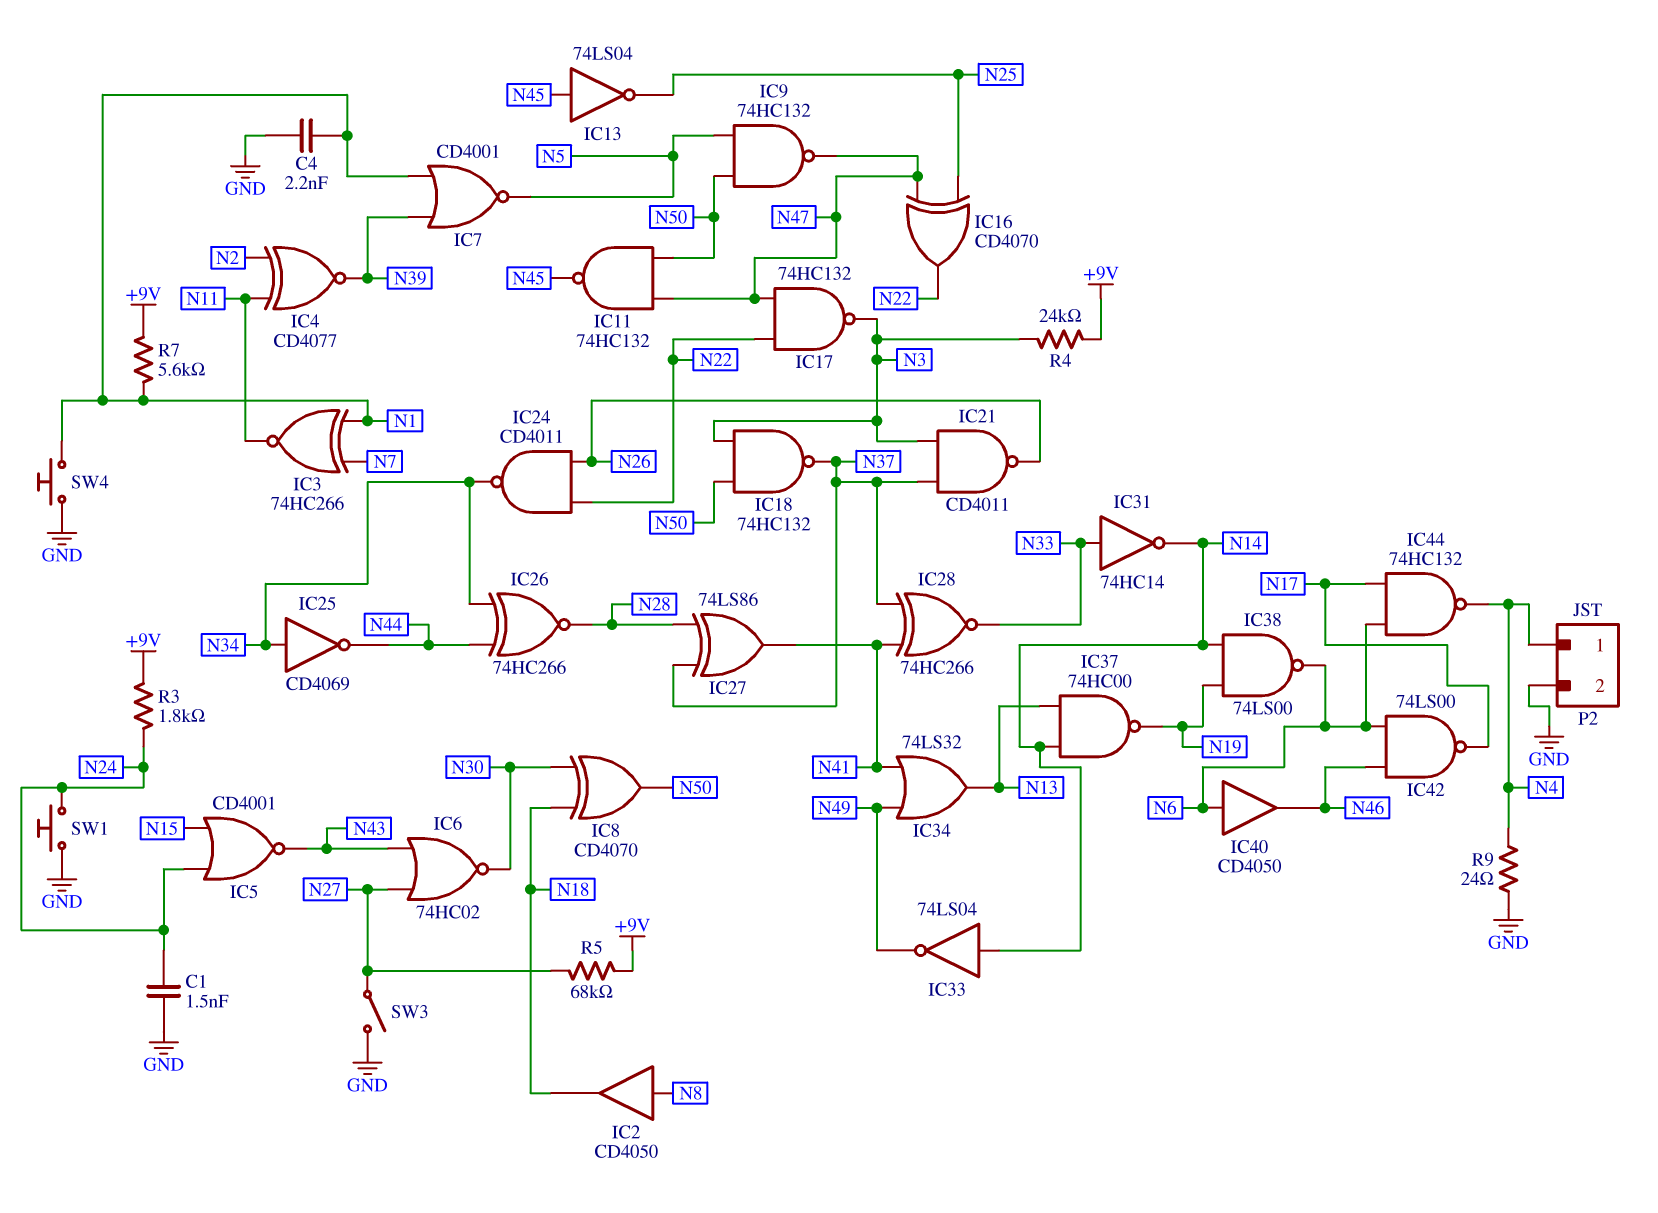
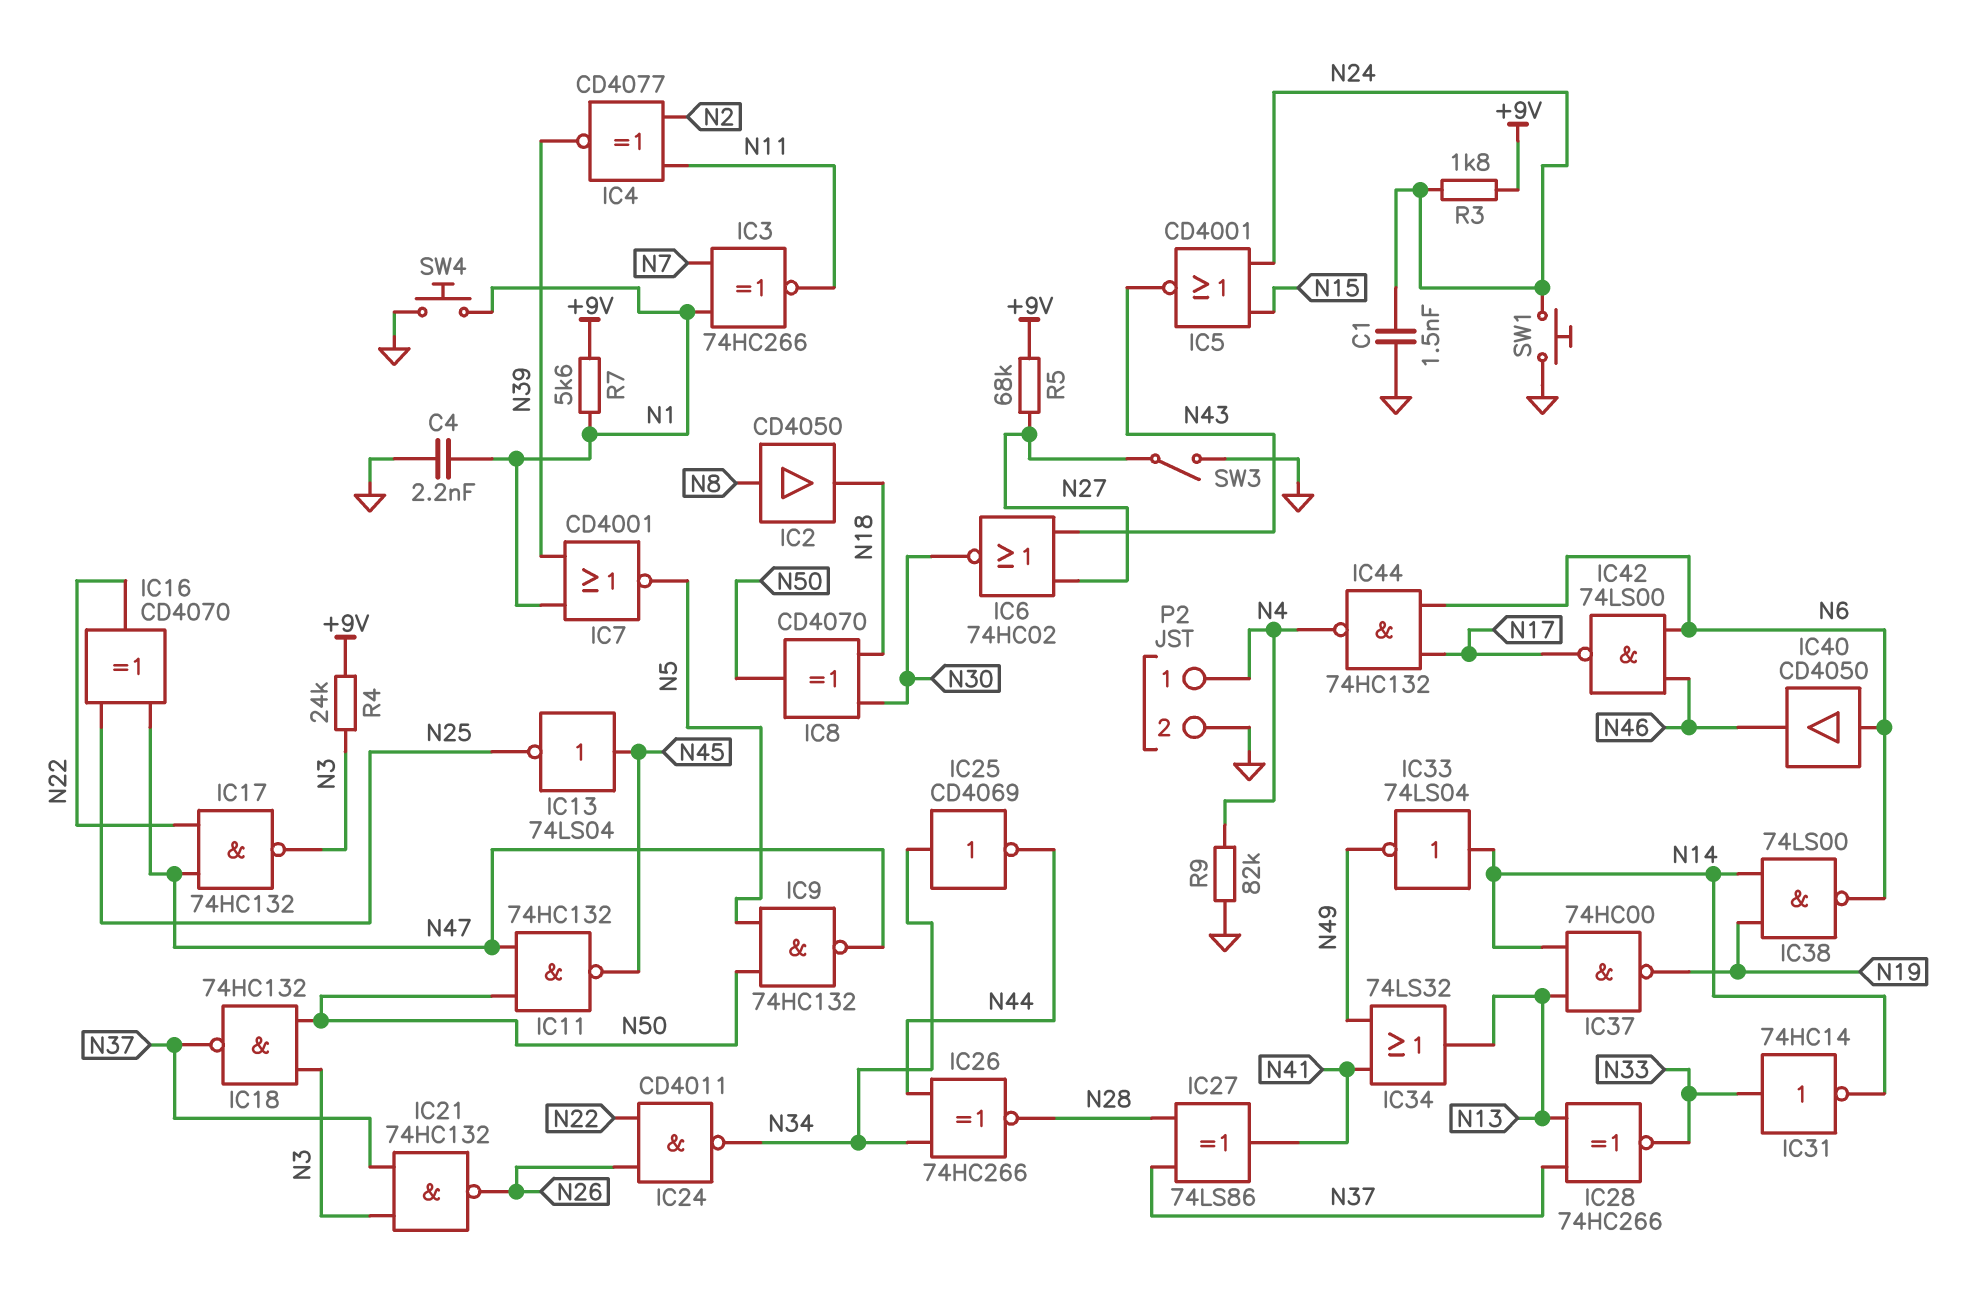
IC21: NAND CD4011 (in N3, in N37, out N26) -> NAND 74HC132 (in N3, in N37, out N26)
IC28: XNOR 74HC266 (in N37, in N41, out N33) -> XNOR 74HC266 (in N13, in N37, out N33)
R9: 24 (GND, N4) -> 82k (GND, N4)

